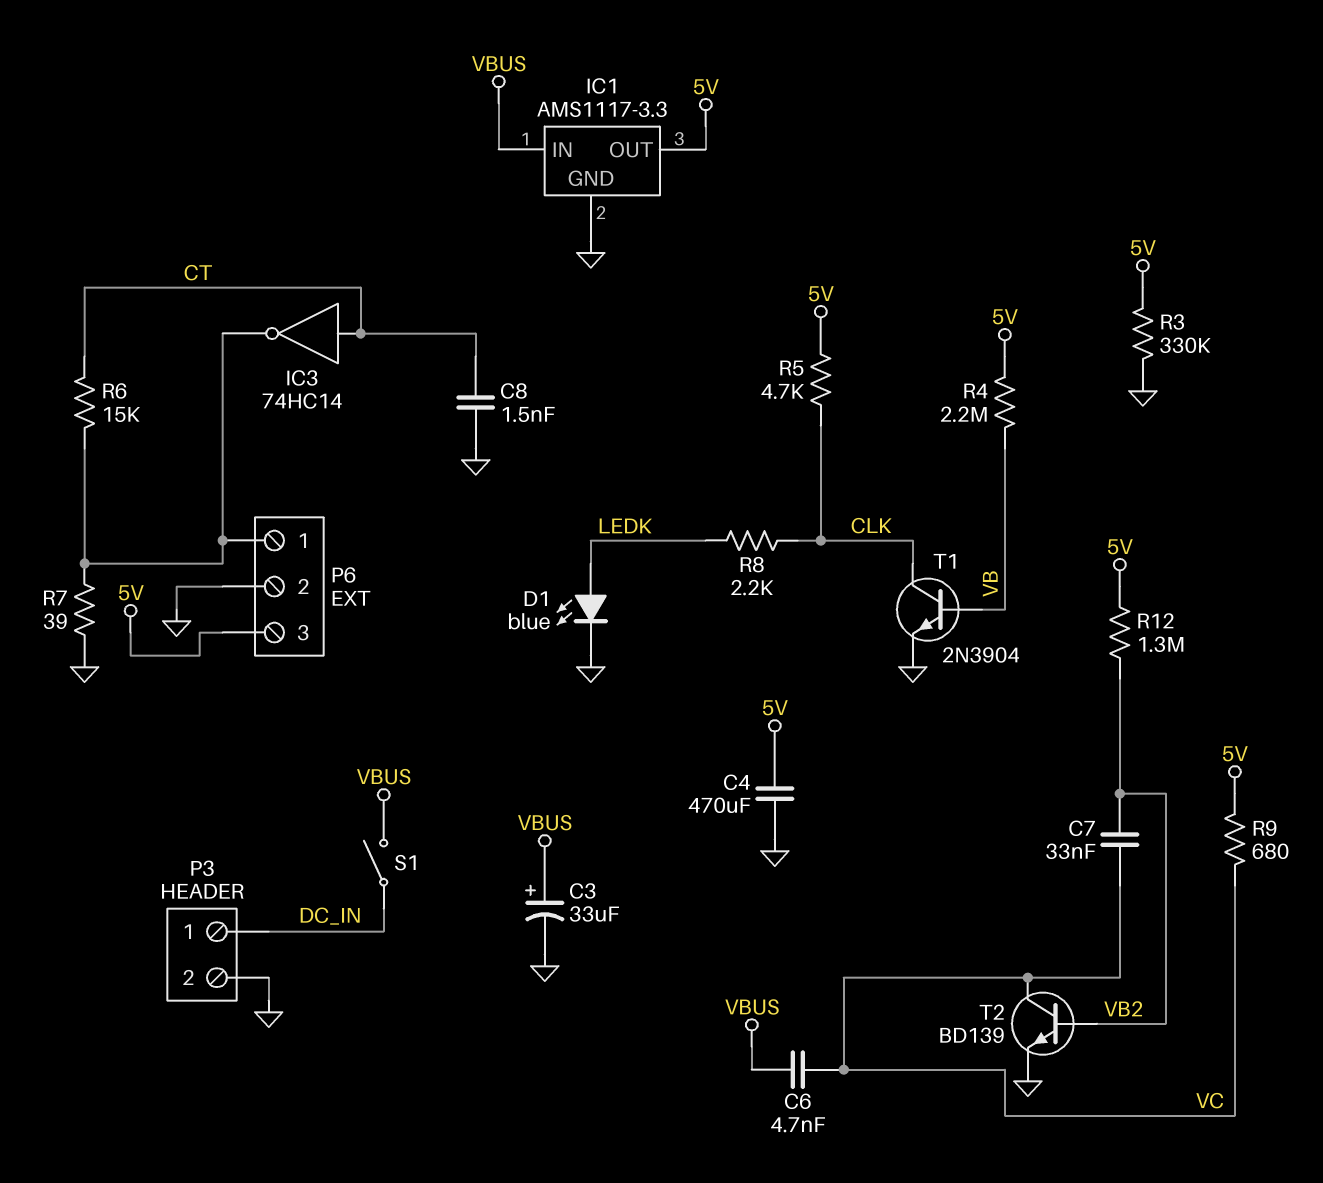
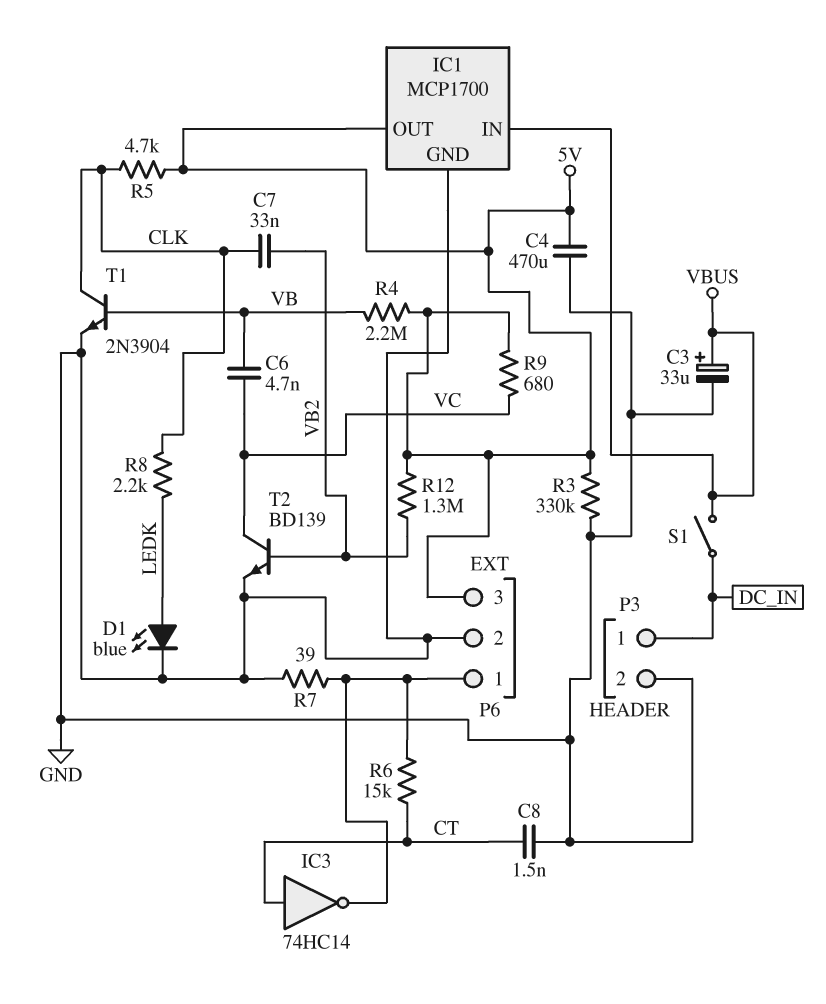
C6: 4.7nF (VBUS, VC) -> 4.7nF (VB, VC)
C7: 33nF (VB2, VC) -> 33nF (CLK, VB2)
IC1: AMS1117-3.3 -> MCP1700

